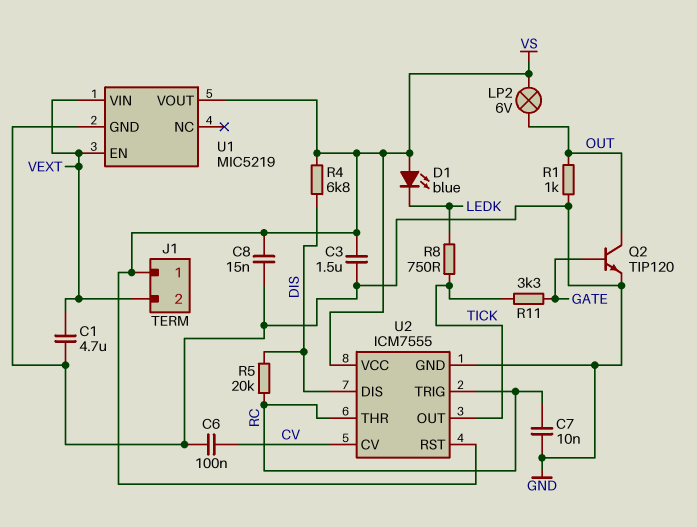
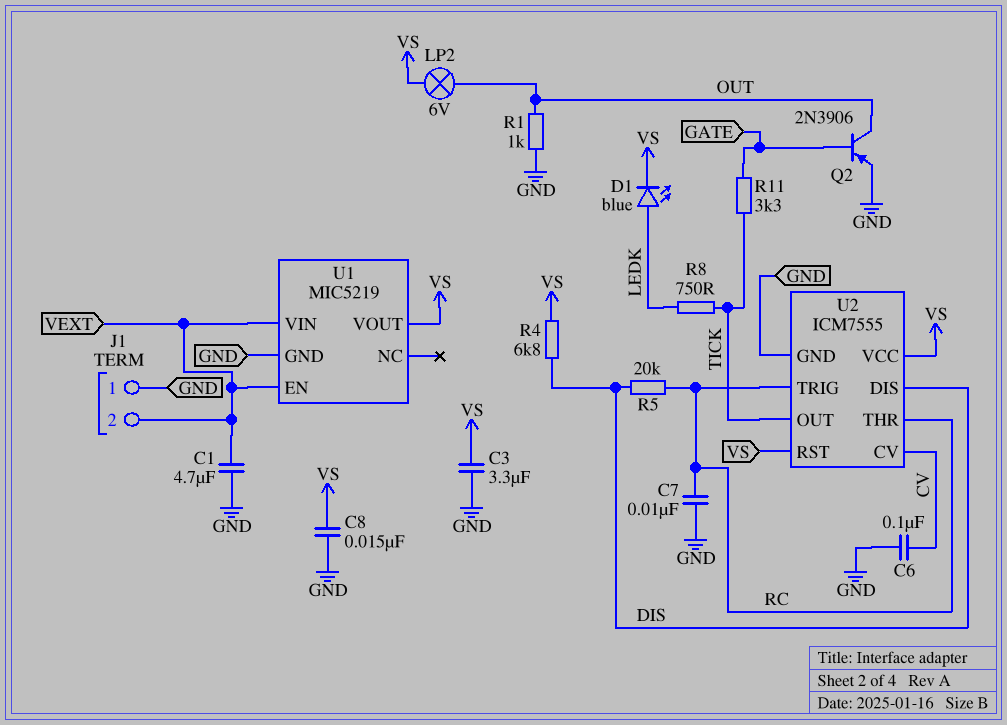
C3: 1.5uF (GND, VS) -> 3.3uF (GND, VS)
D1: LED blue (A VS, K LEDK) -> LED blue (A LEDK, K VS)
J1 pin 1: VS -> GND
Q2: NPN TIP120 (B GATE, C OUT, E GND) -> PNP 2N3906 (B GATE, C OUT, E GND)

